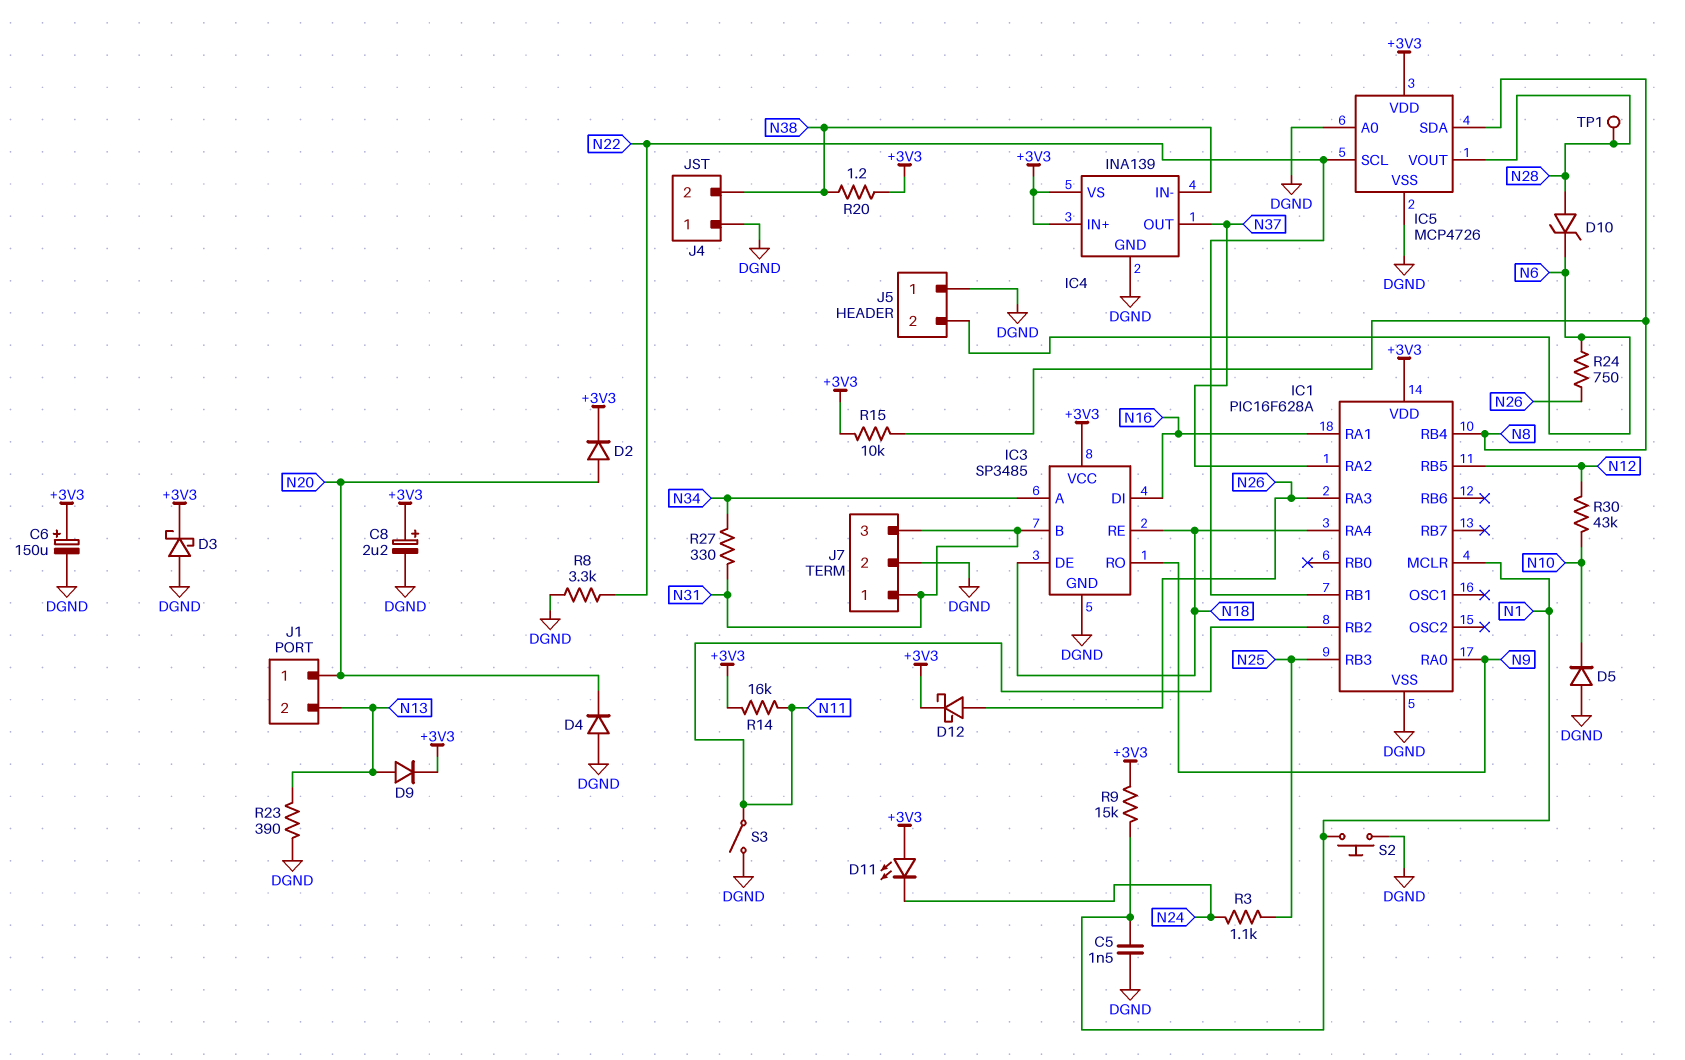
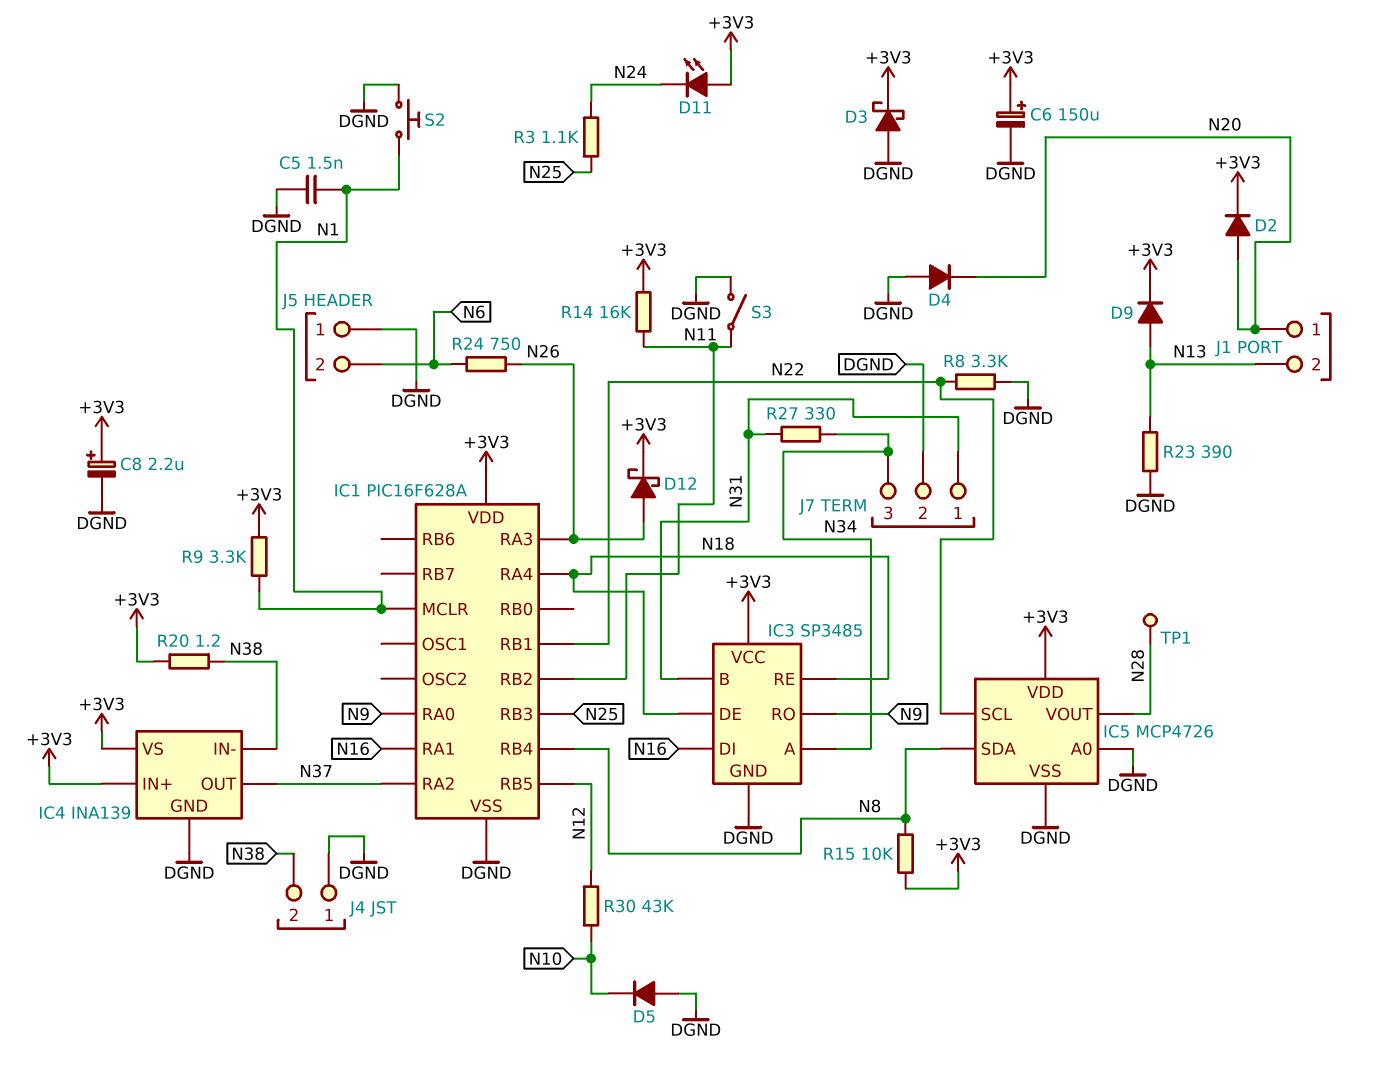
D10: zener (A N28, K N6) -> none
J7 pin 3: N31 -> N34
R9: 15k (+3V3, N1) -> 3.3k (+3V3, N1)

